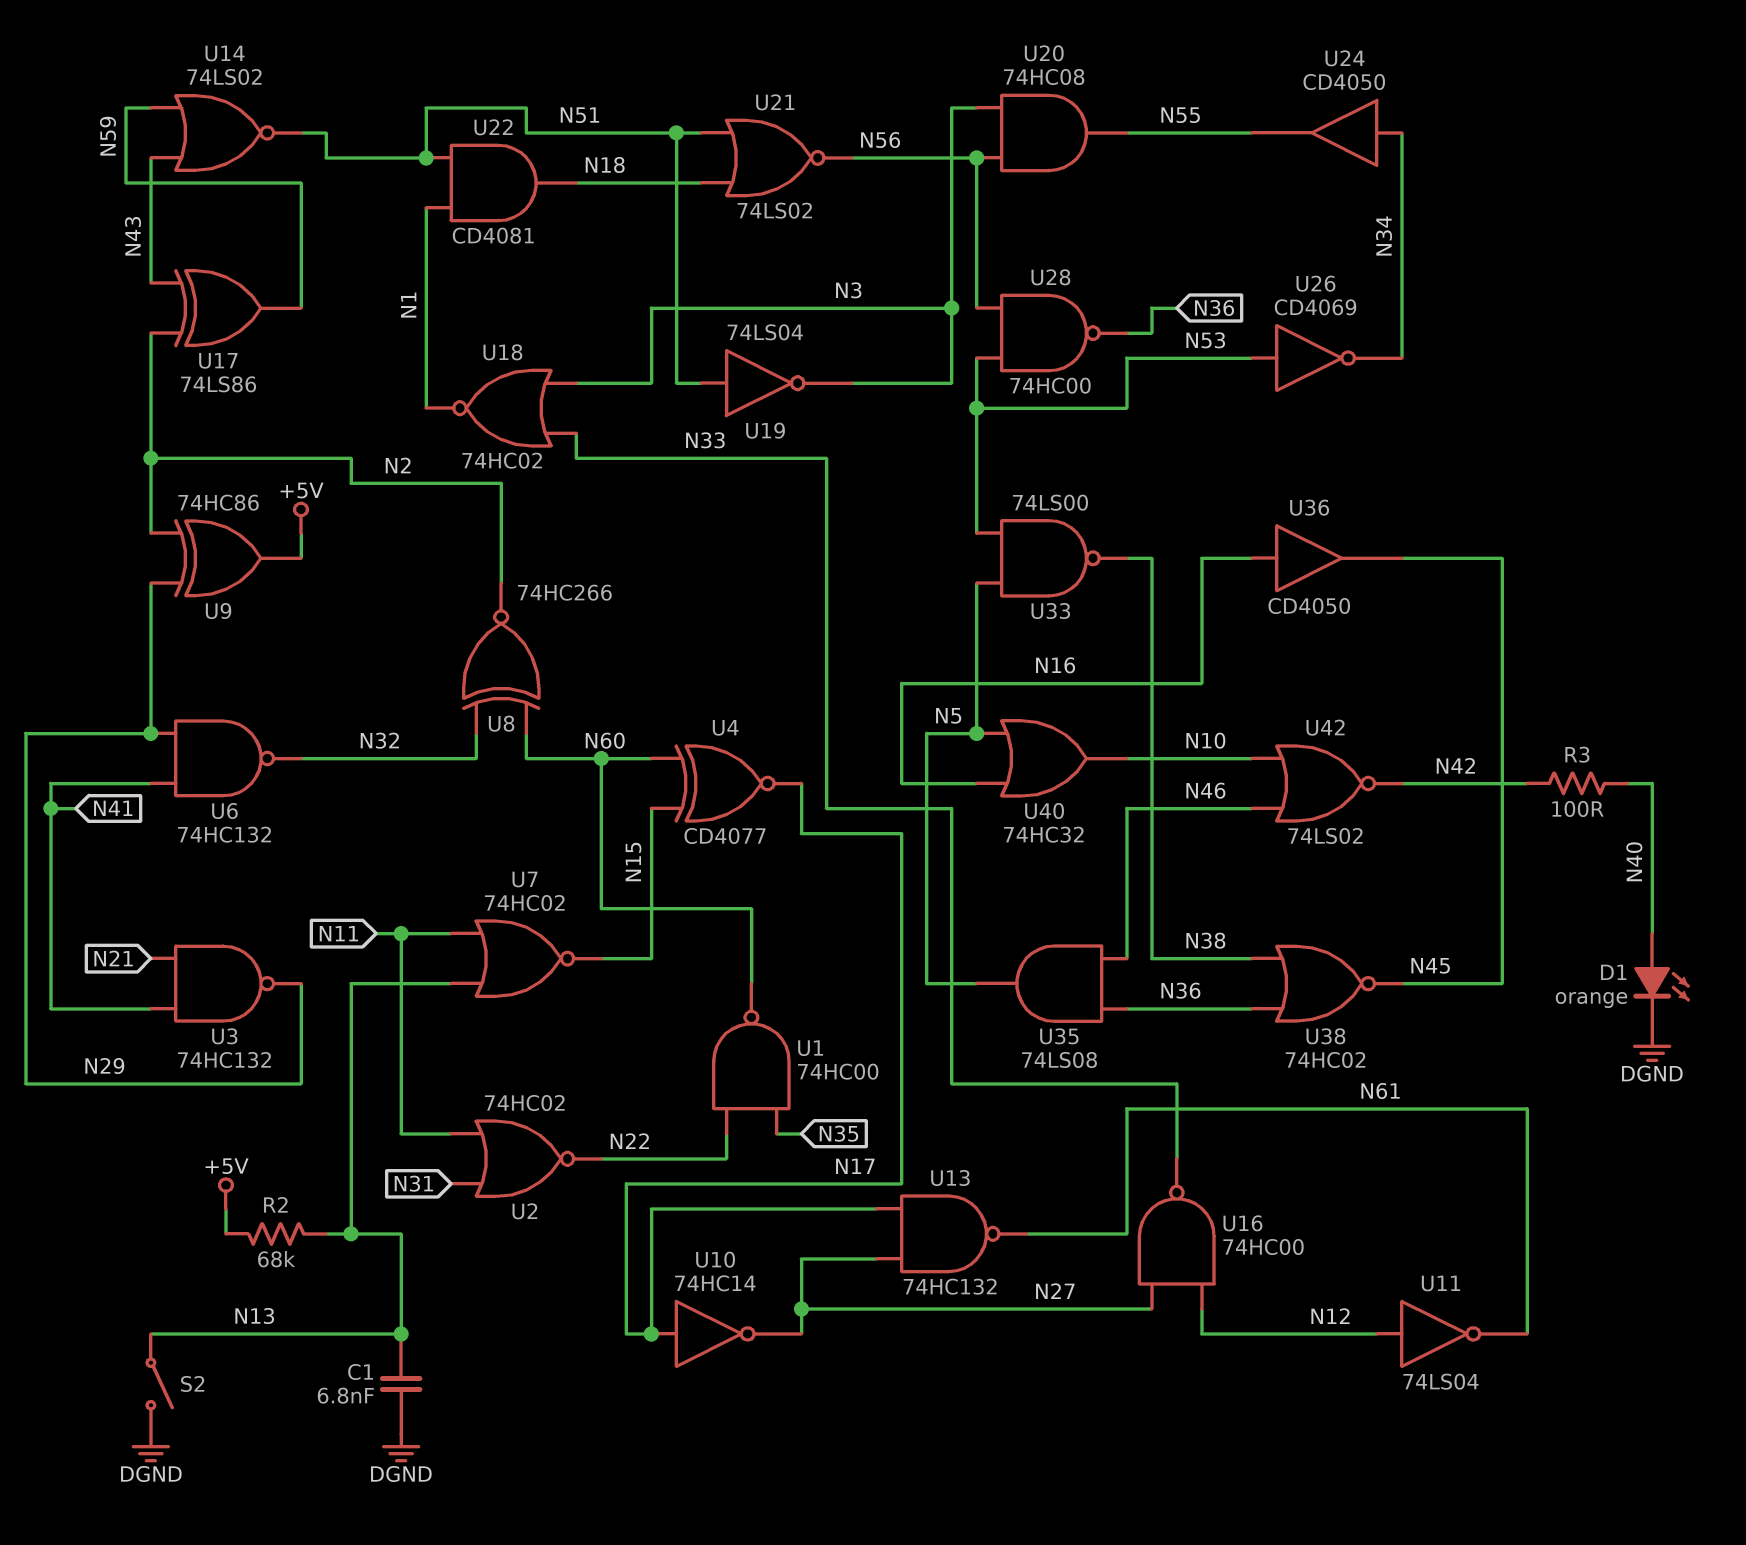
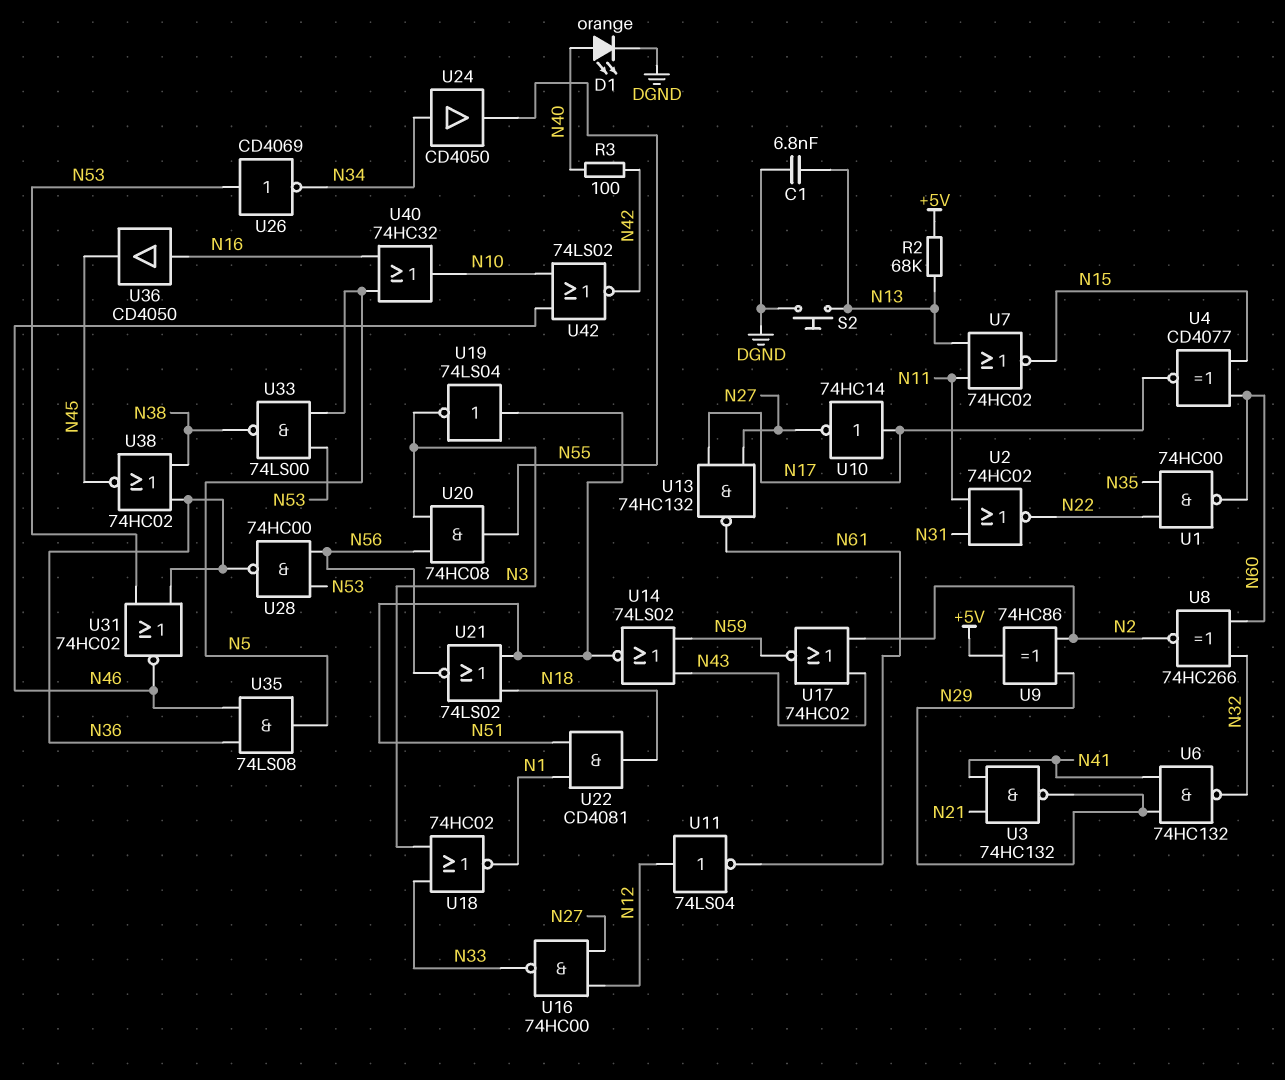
S2: switch (DGND, N13) -> button (DGND, N13)
U17: XOR 74LS86 (in N2, in N43, out N59) -> NOR 74HC02 (in N2, in N43, out N59)
U31: none -> NOR 74HC02 (in N36, in N53, out N46)

